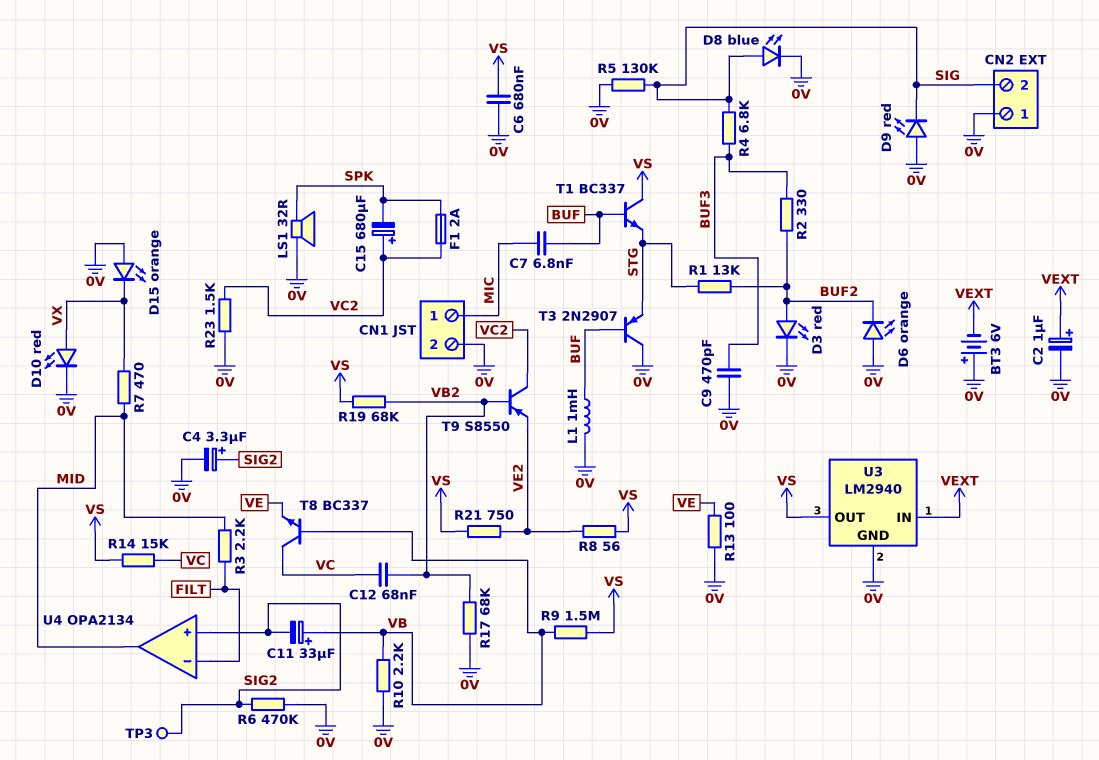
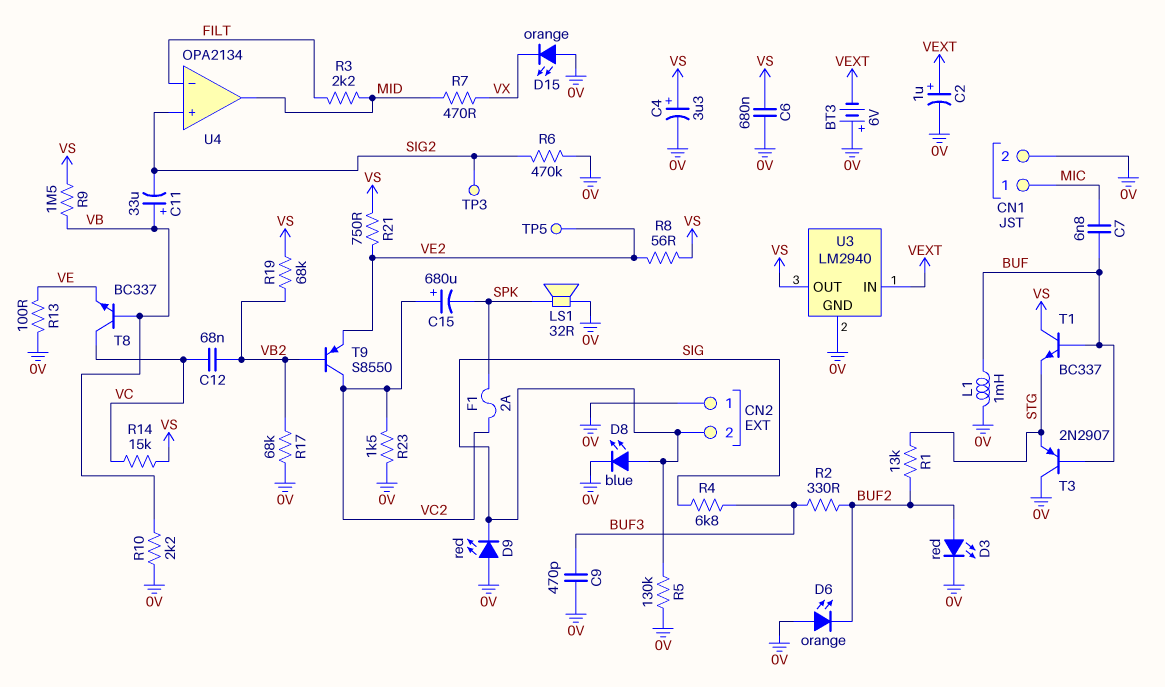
C4: 3.3uF (plus SIG2, minus 0V) -> 3.3uF (plus VS, minus 0V)
D10: LED red (A VX, K 0V) -> none
TP5: none -> test point (VE2)

